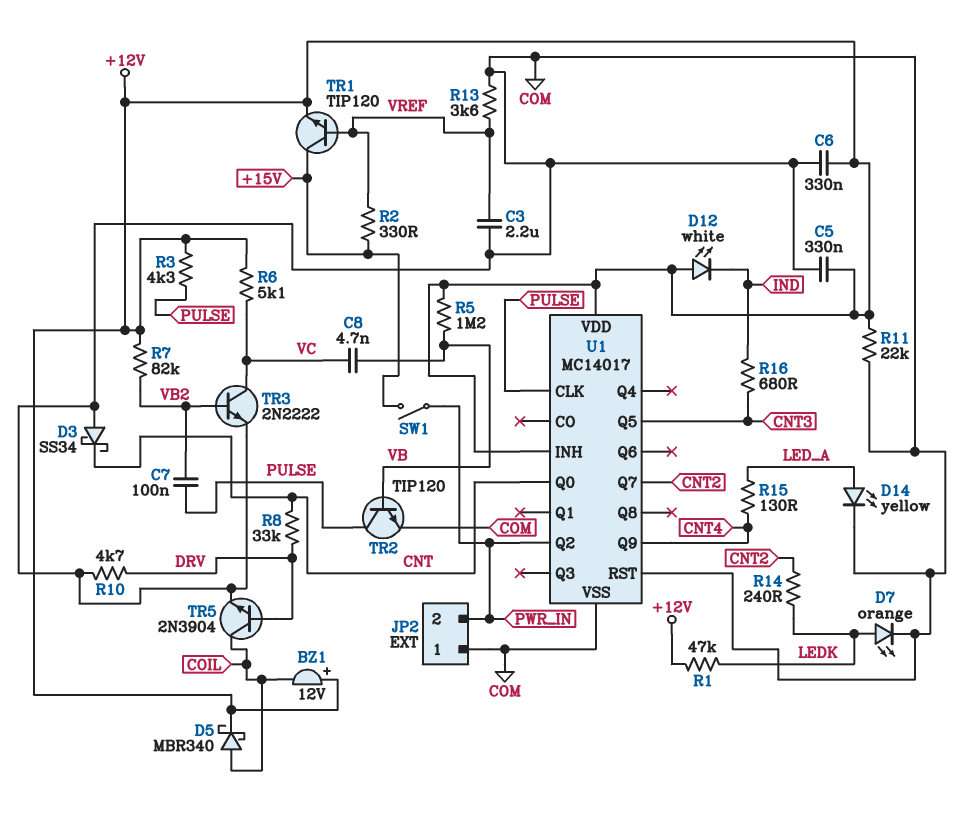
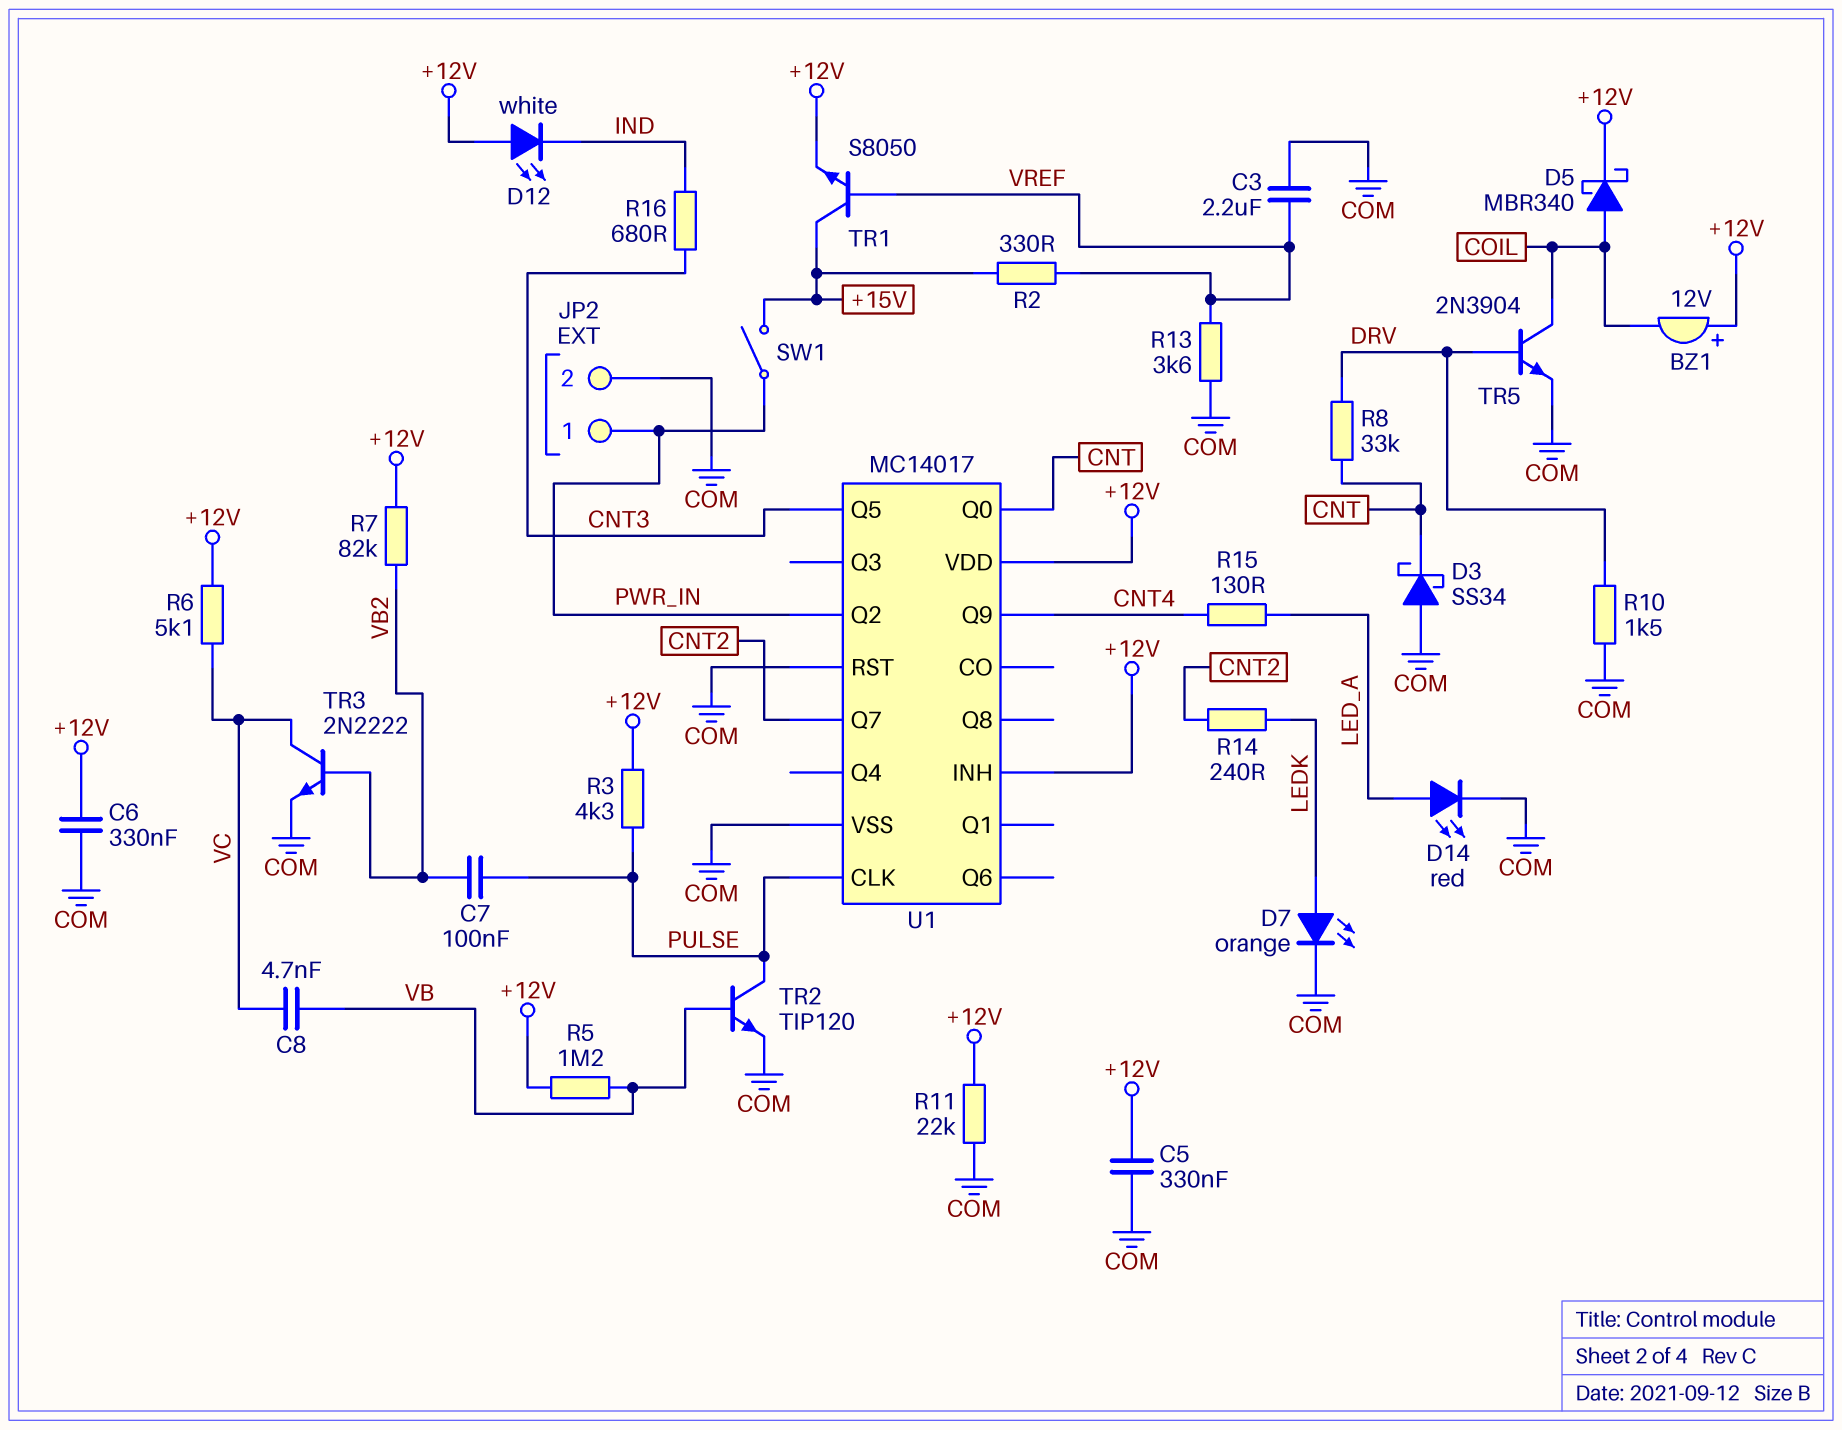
D14: LED yellow (A LED_A, K COM) -> LED red (A LED_A, K COM)
JP2 pin 1: COM -> PWR_IN
JP2 pin 2: PWR_IN -> COM
R1: 47k (+12V, LEDK) -> none
R10: 4.7k (COM, DRV) -> 1.5k (COM, DRV)
TR1: NPN TIP120 (B VREF, C +15V, E +12V) -> NPN S8050 (B VREF, C +15V, E +12V)

